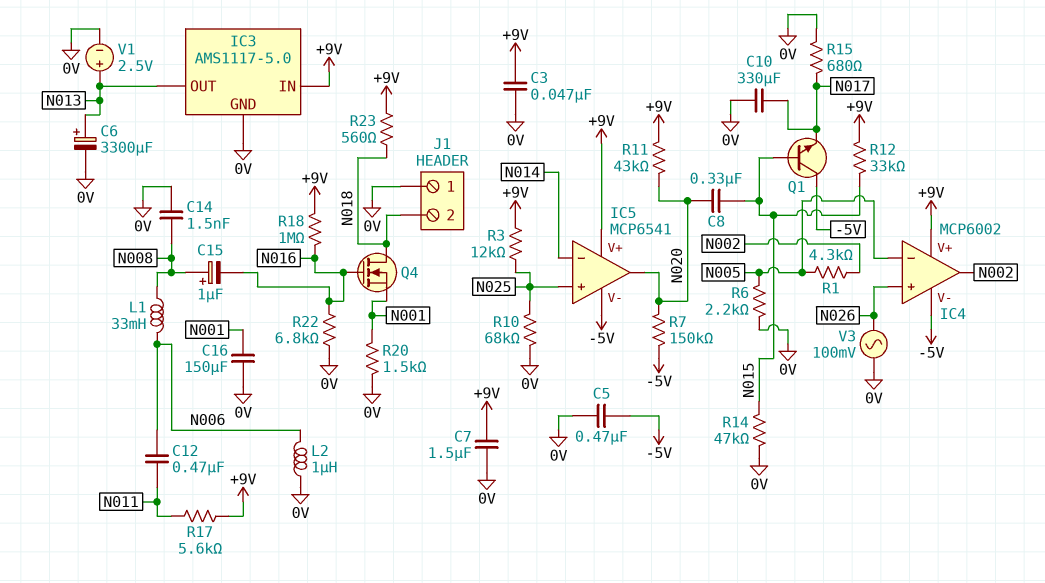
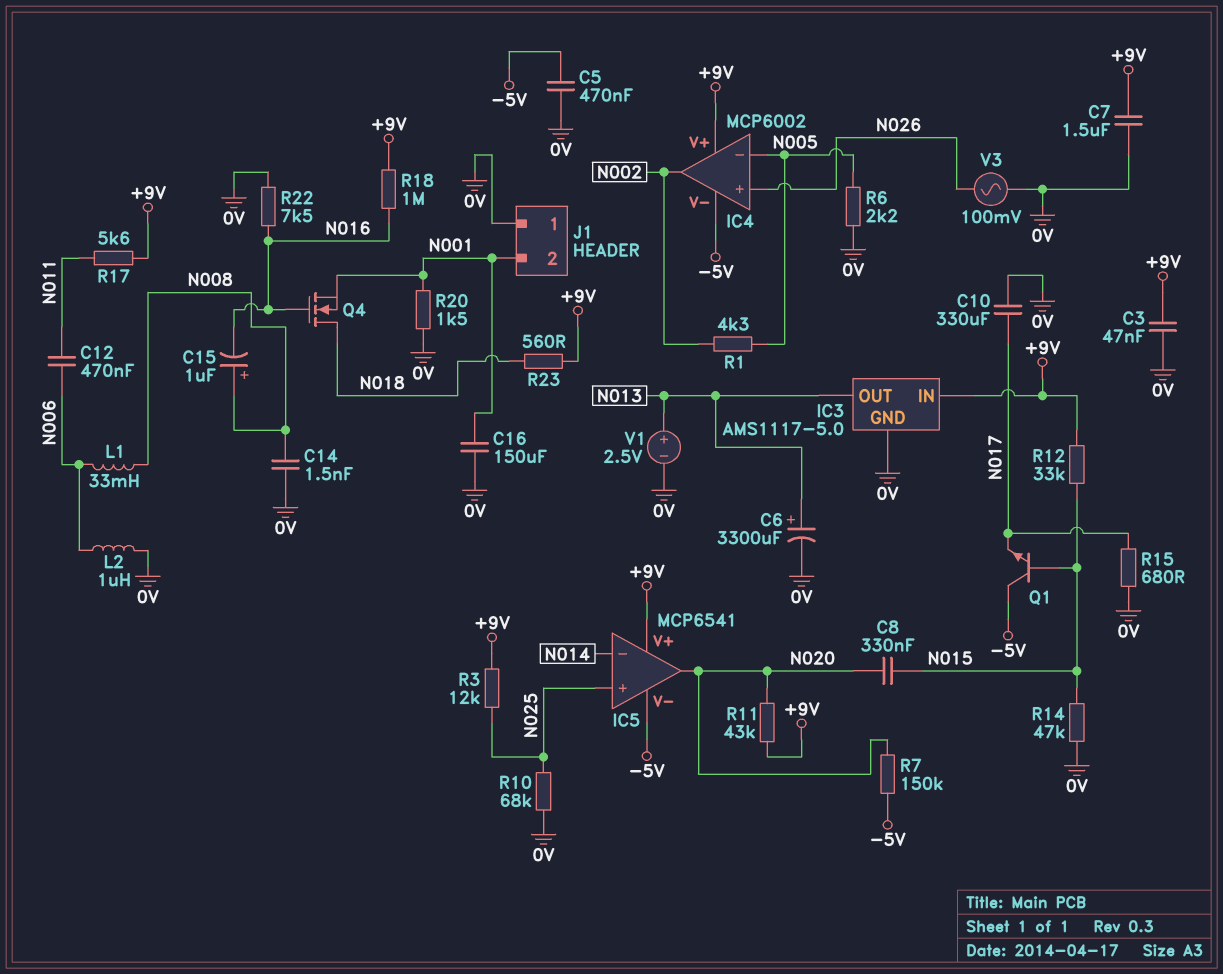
J1 pin 2: N018 -> N001
R22: 6.8k (0V, N016) -> 7.5k (0V, N016)

